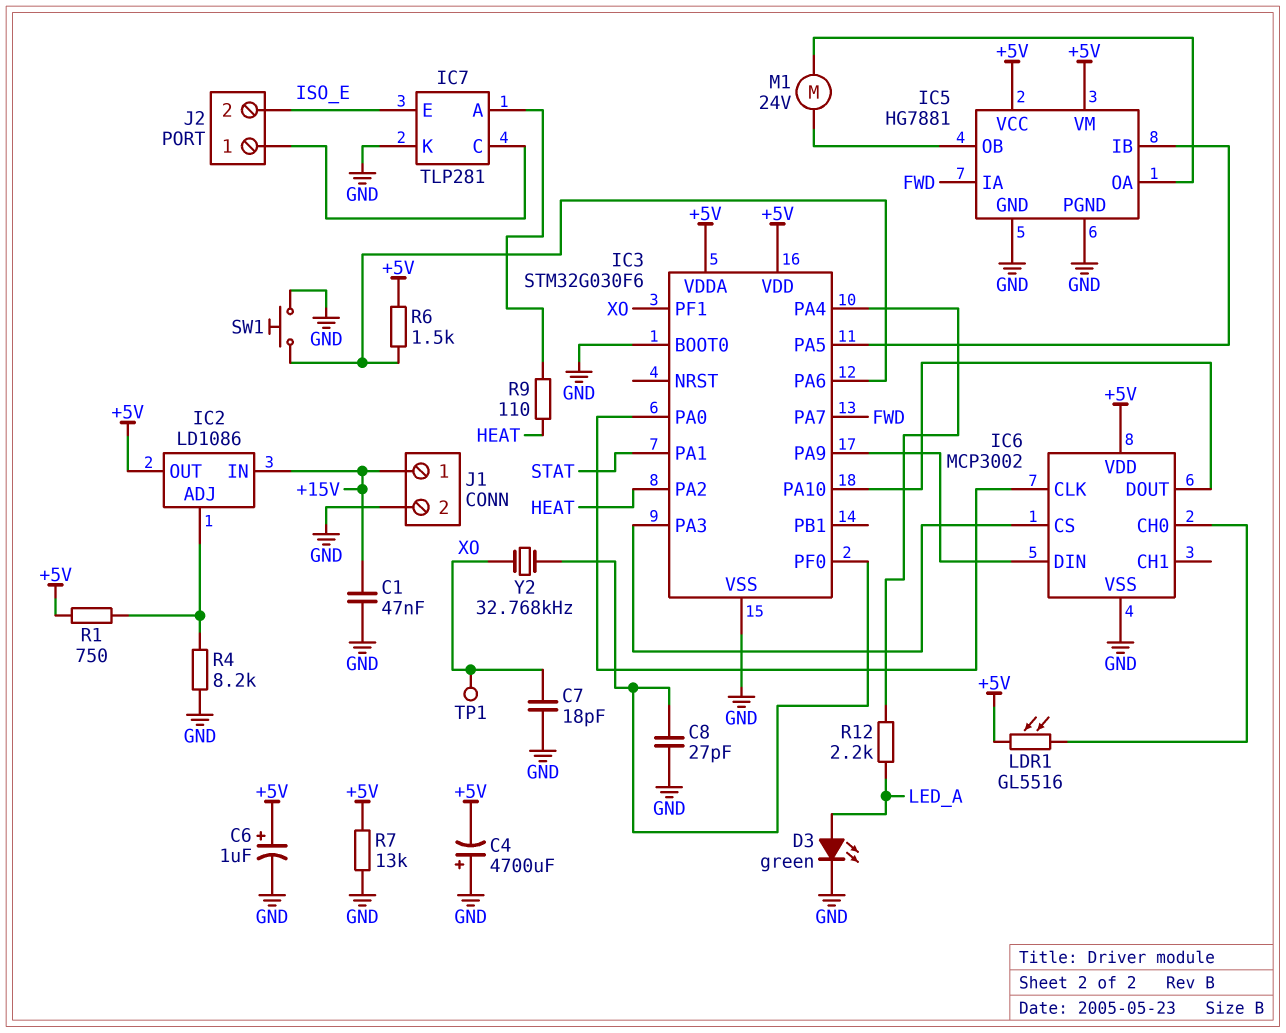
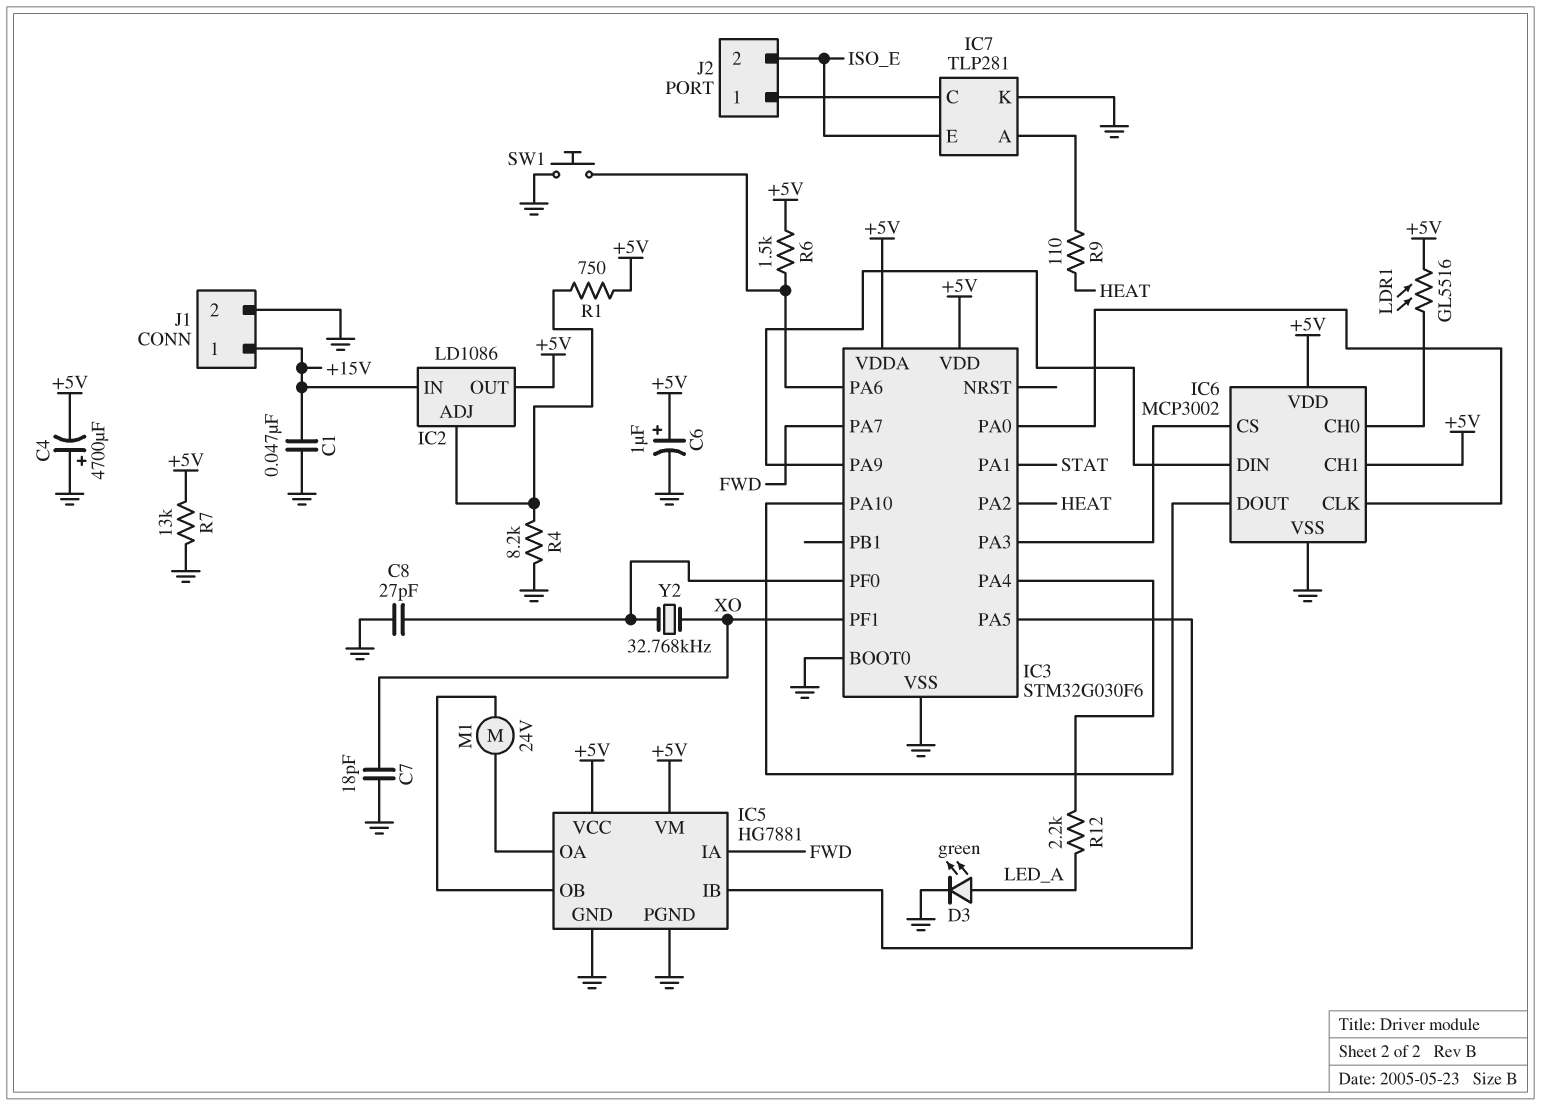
IC6 pin CH1: none -> +5V
TP1: test point (XO) -> none

